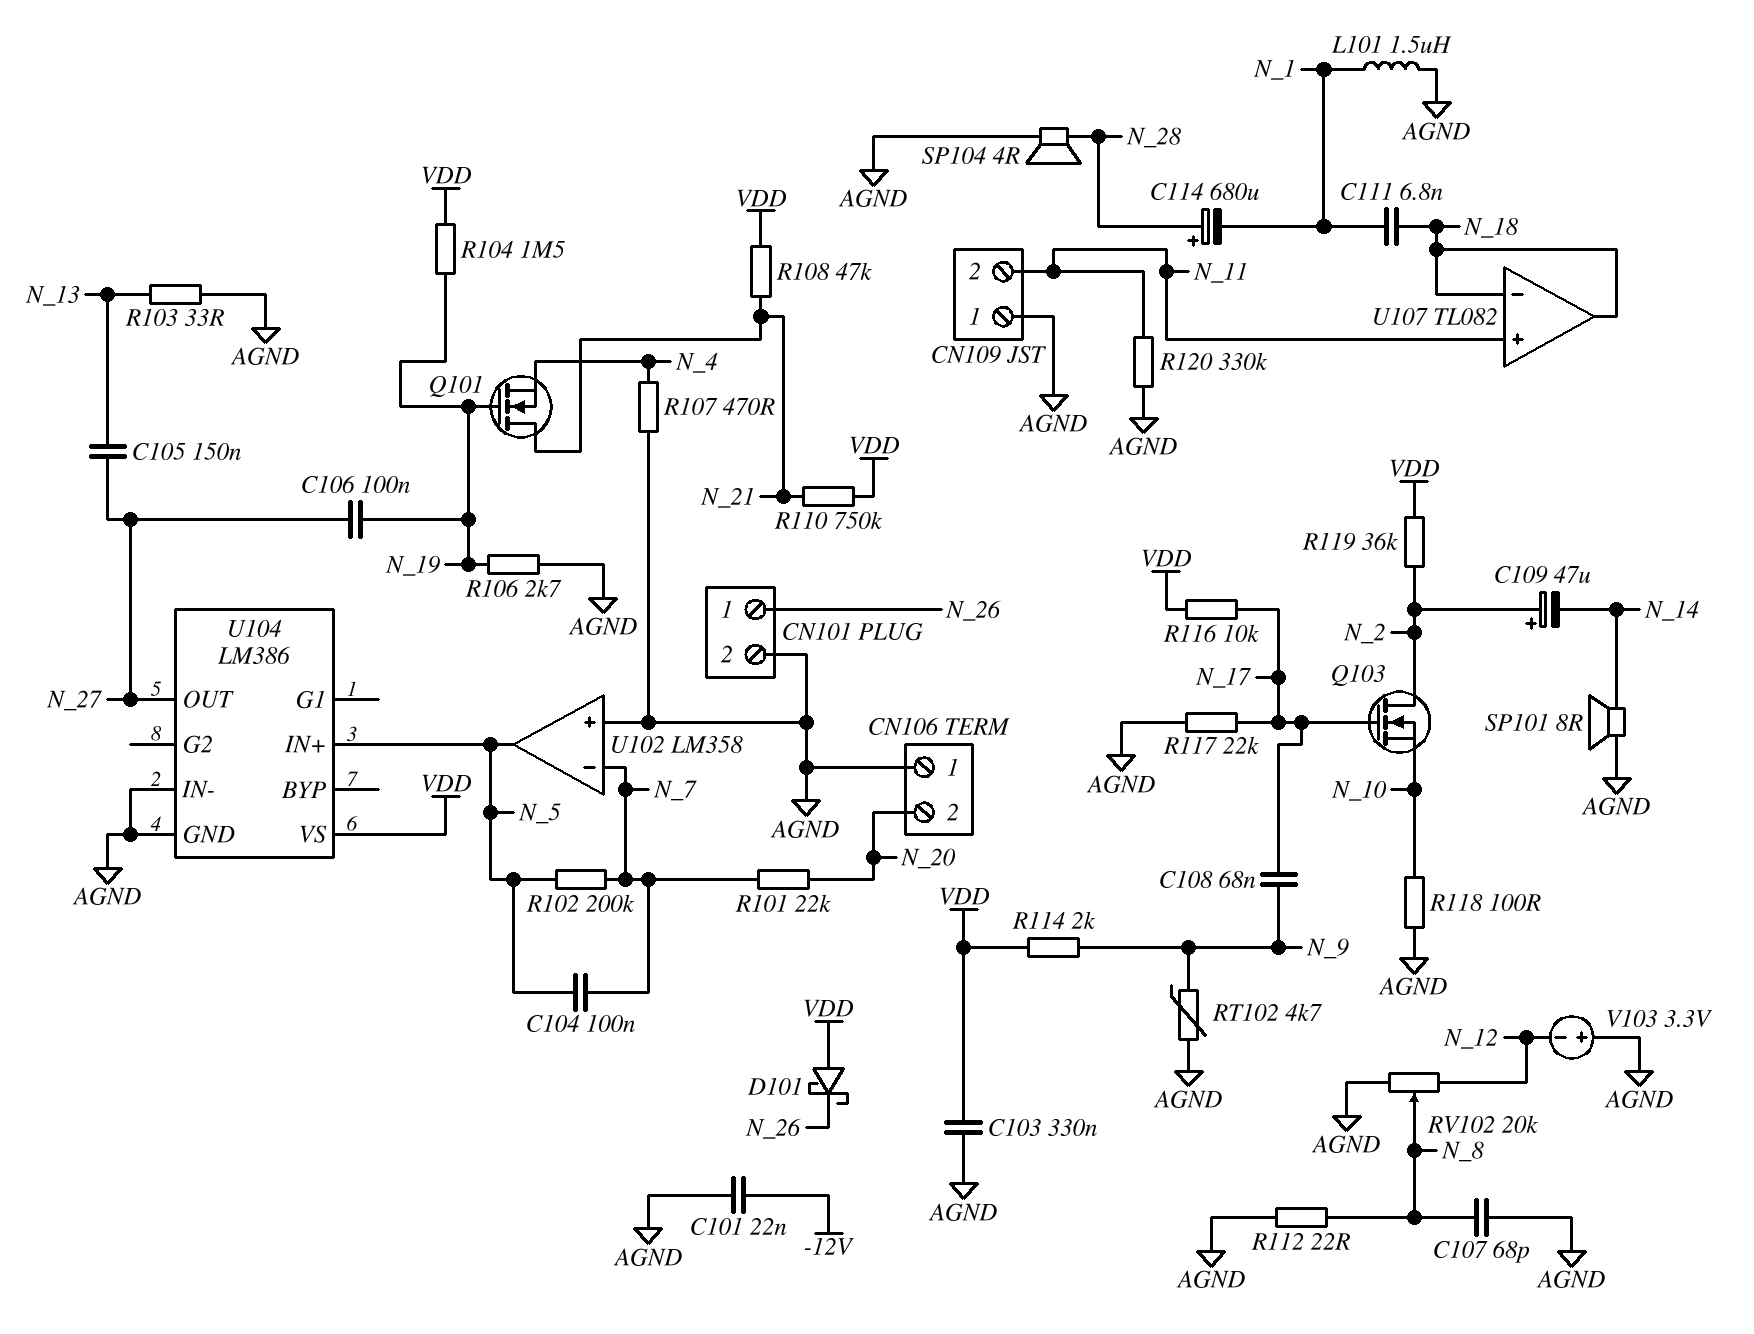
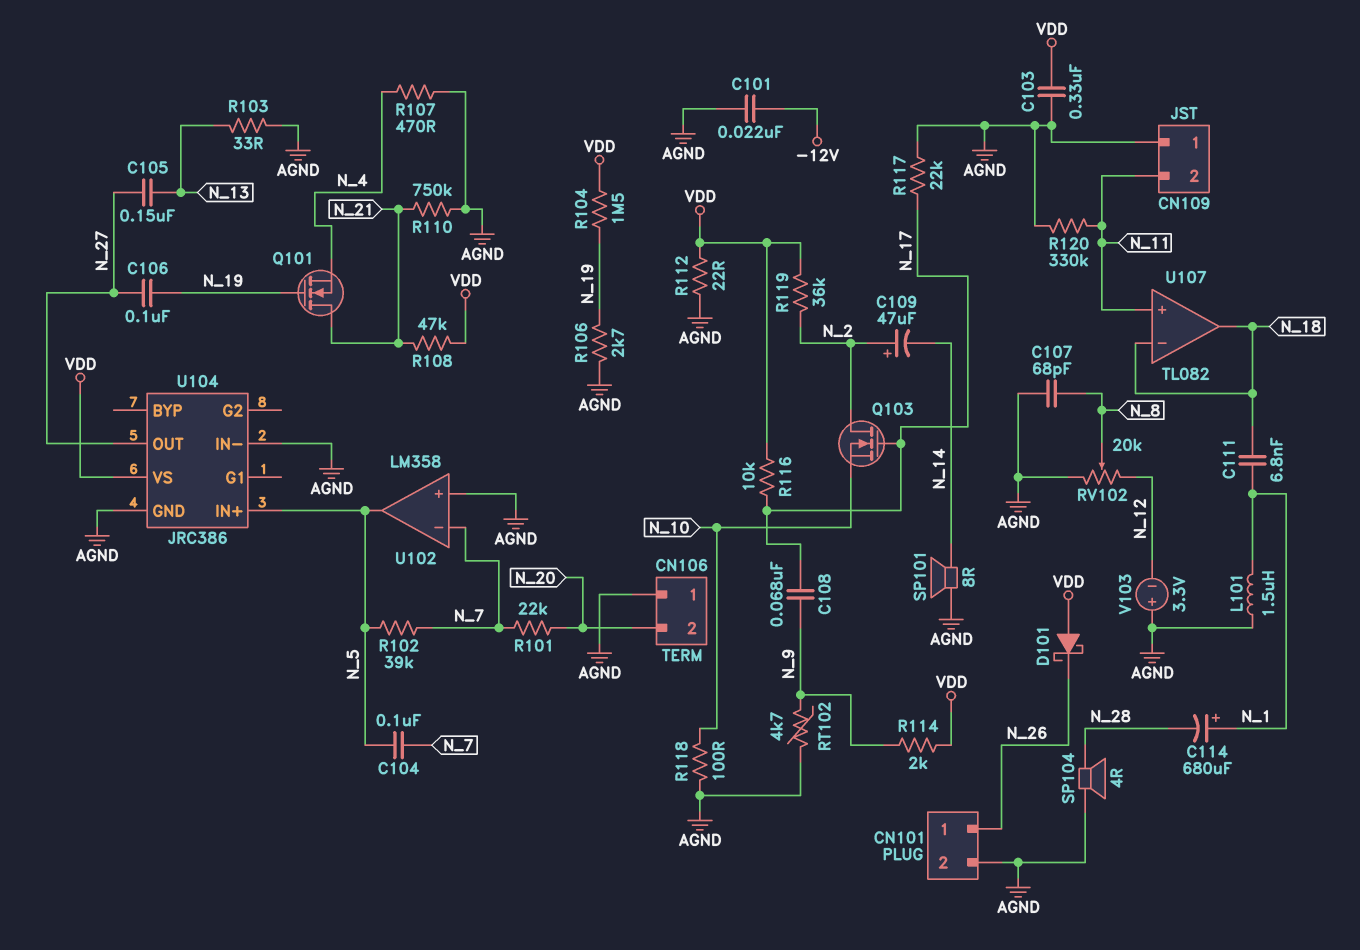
C114: 680uF (plus N_28, minus N_1) -> 680uF (plus N_1, minus N_28)
R102: 200k (N_5, N_7) -> 39k (N_5, N_7)
R110: 750k (N_21, VDD) -> 750k (AGND, N_21)
R112: 22 (AGND, N_8) -> 22 (AGND, VDD)
U104: LM386 -> JRC386

